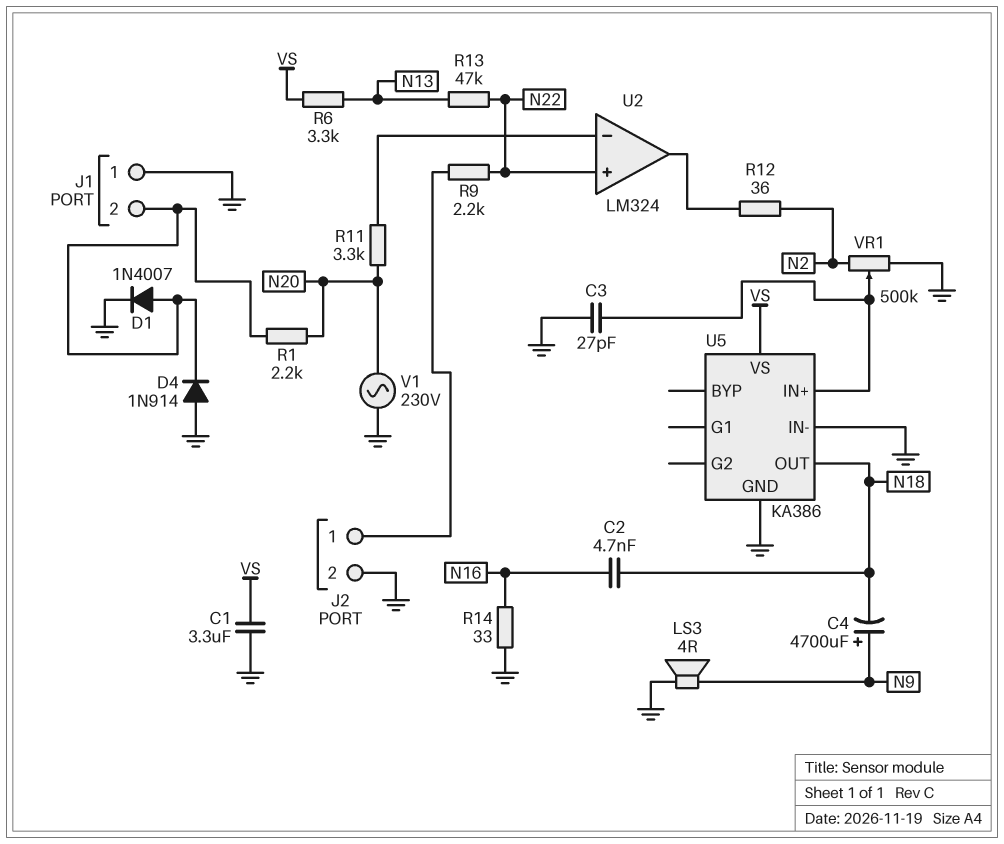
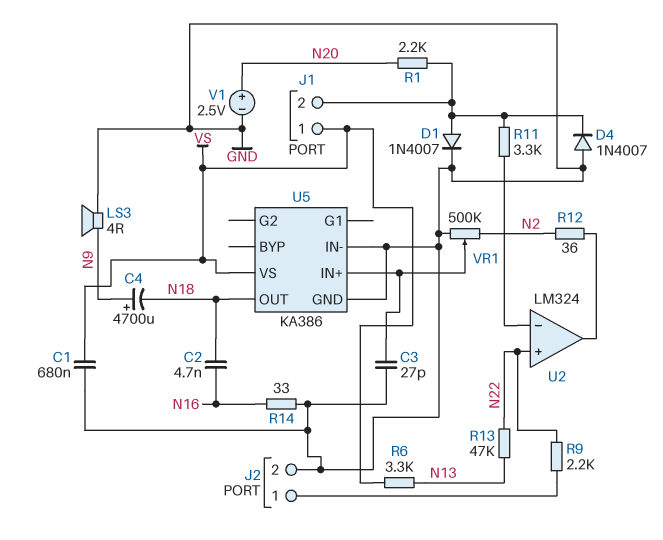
C1: 3.3uF (GND, VS) -> 680nF (GND, VS)
D4: diode 1N914 (A GND, K J1/2) -> diode 1N4007 (A GND, K J1/2)
J1 pin 1: GND -> VS
R11: 3.3k (N20, U2/in-) -> 3.3k (J1/2, U2/in-)
V1: AC 230V (GND, N20) -> 2.5V (plus N20, minus GND)

